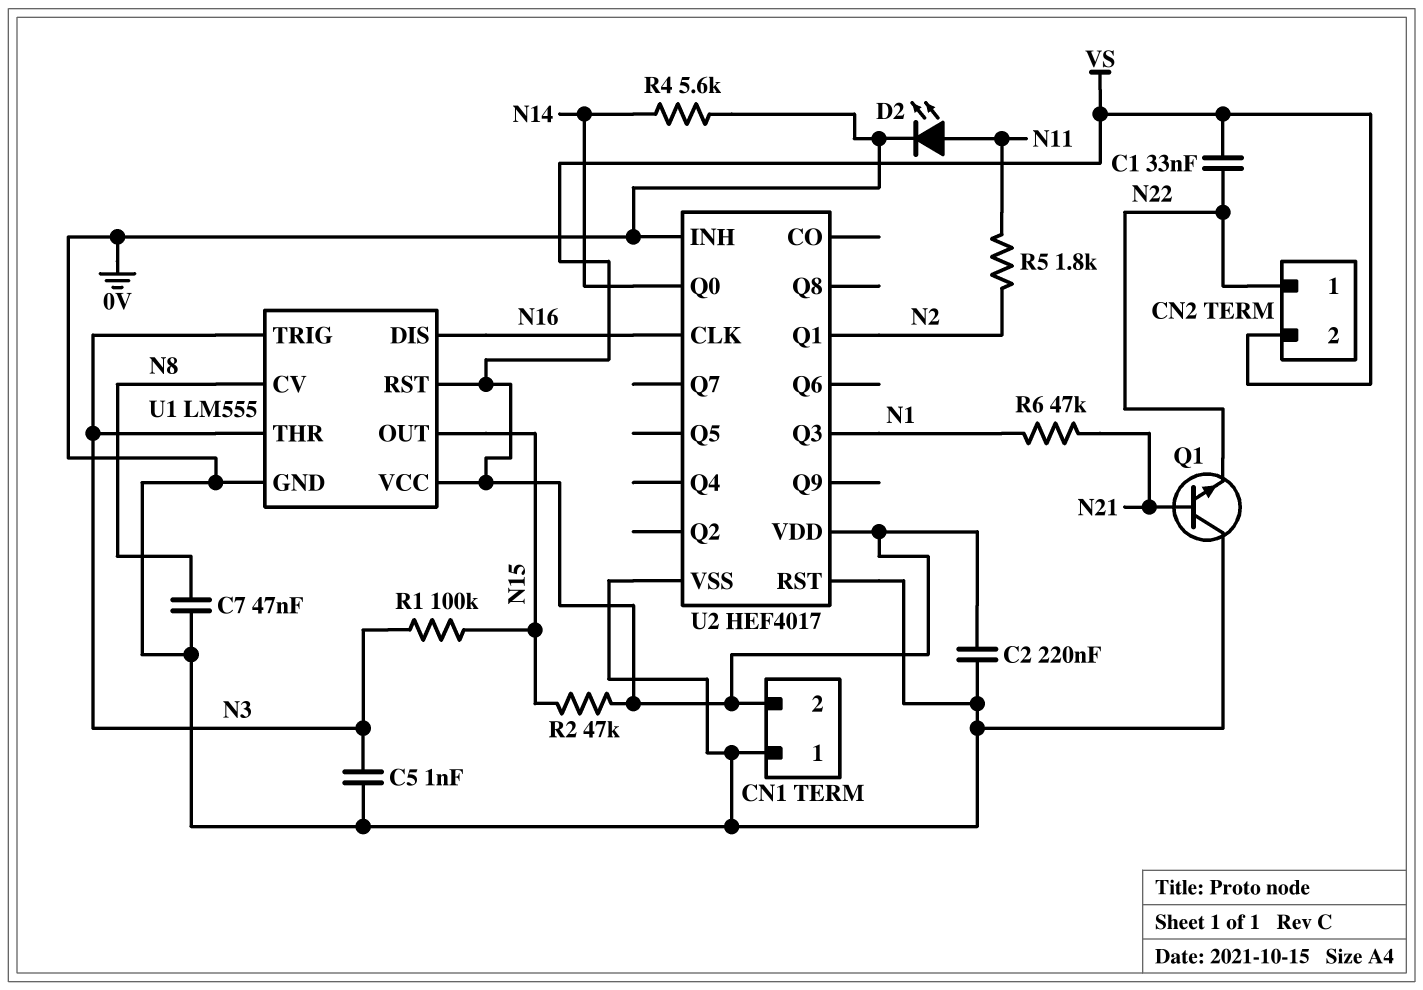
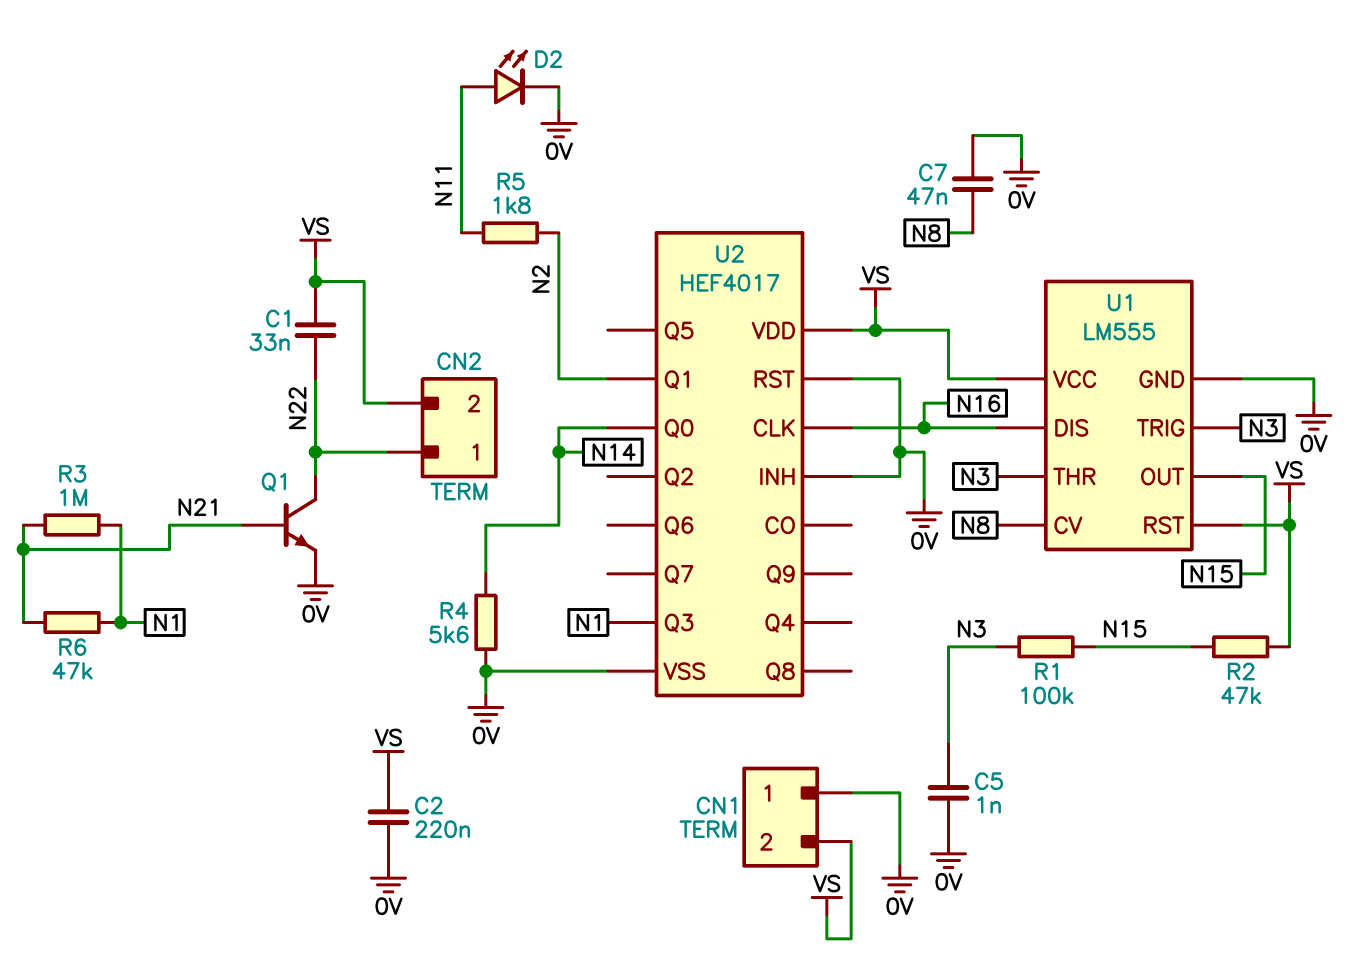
Q1: NPN (B N21, C 0V, E N22) -> NPN (B N21, C N22, E 0V)
R3: none -> 1M (N1, N21)

